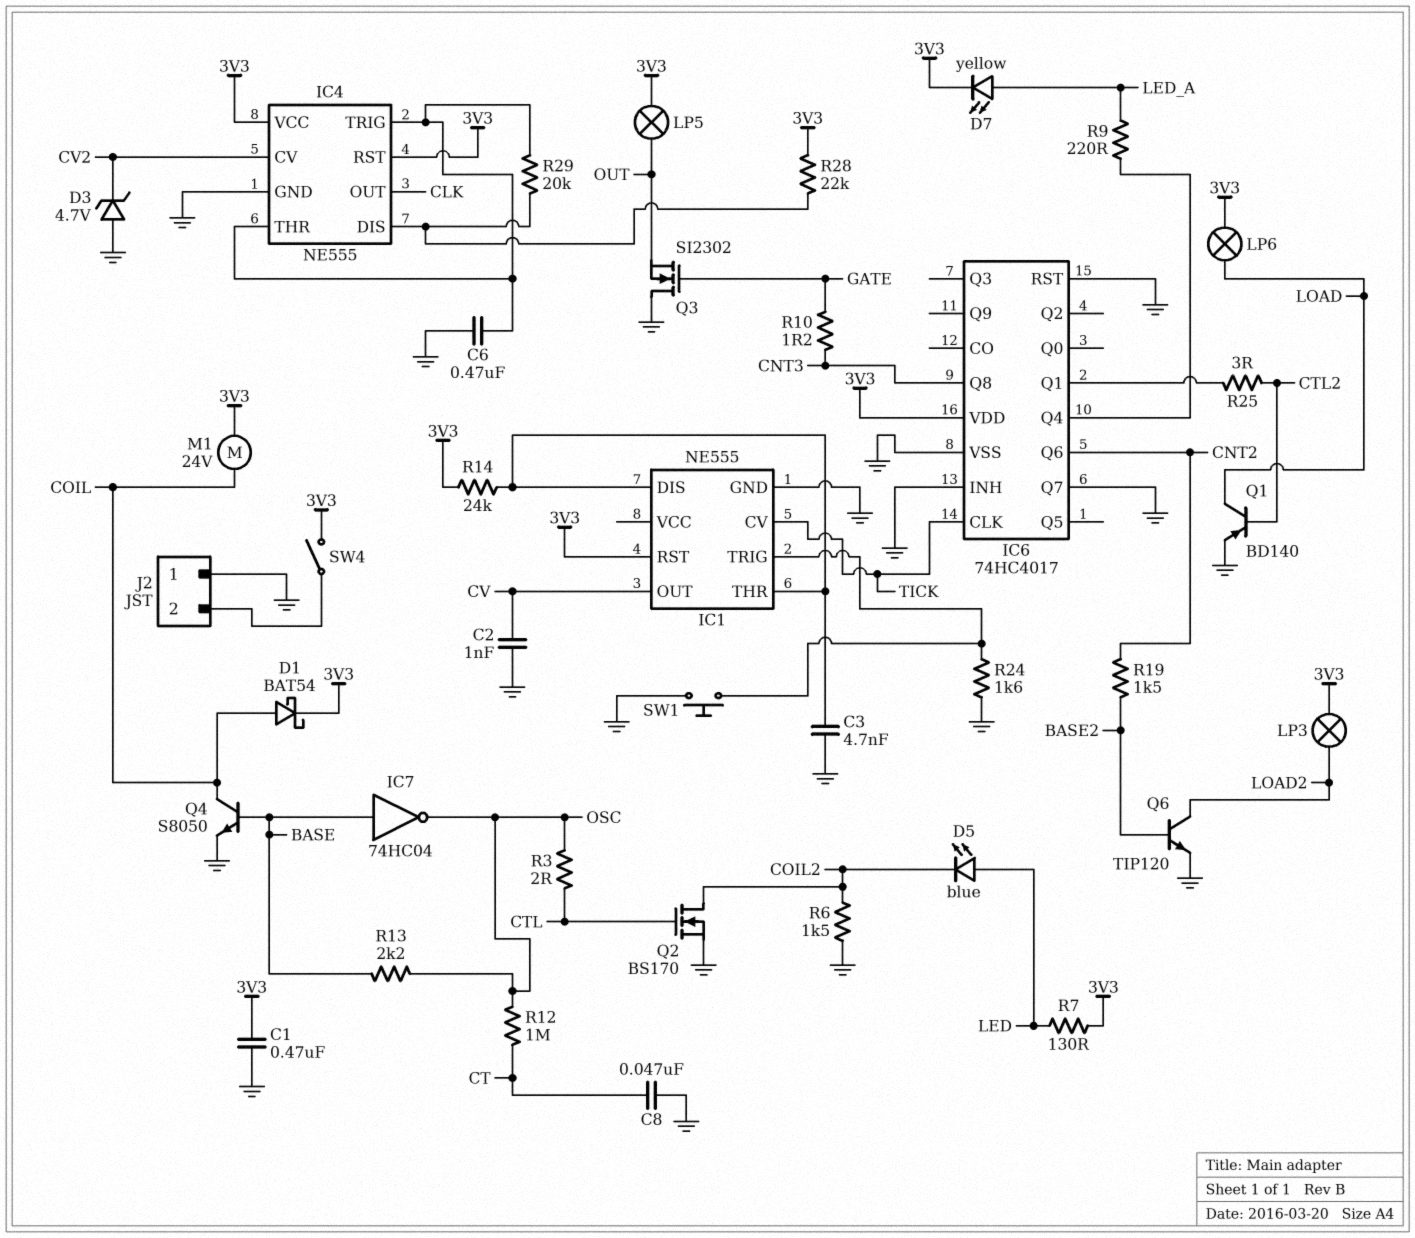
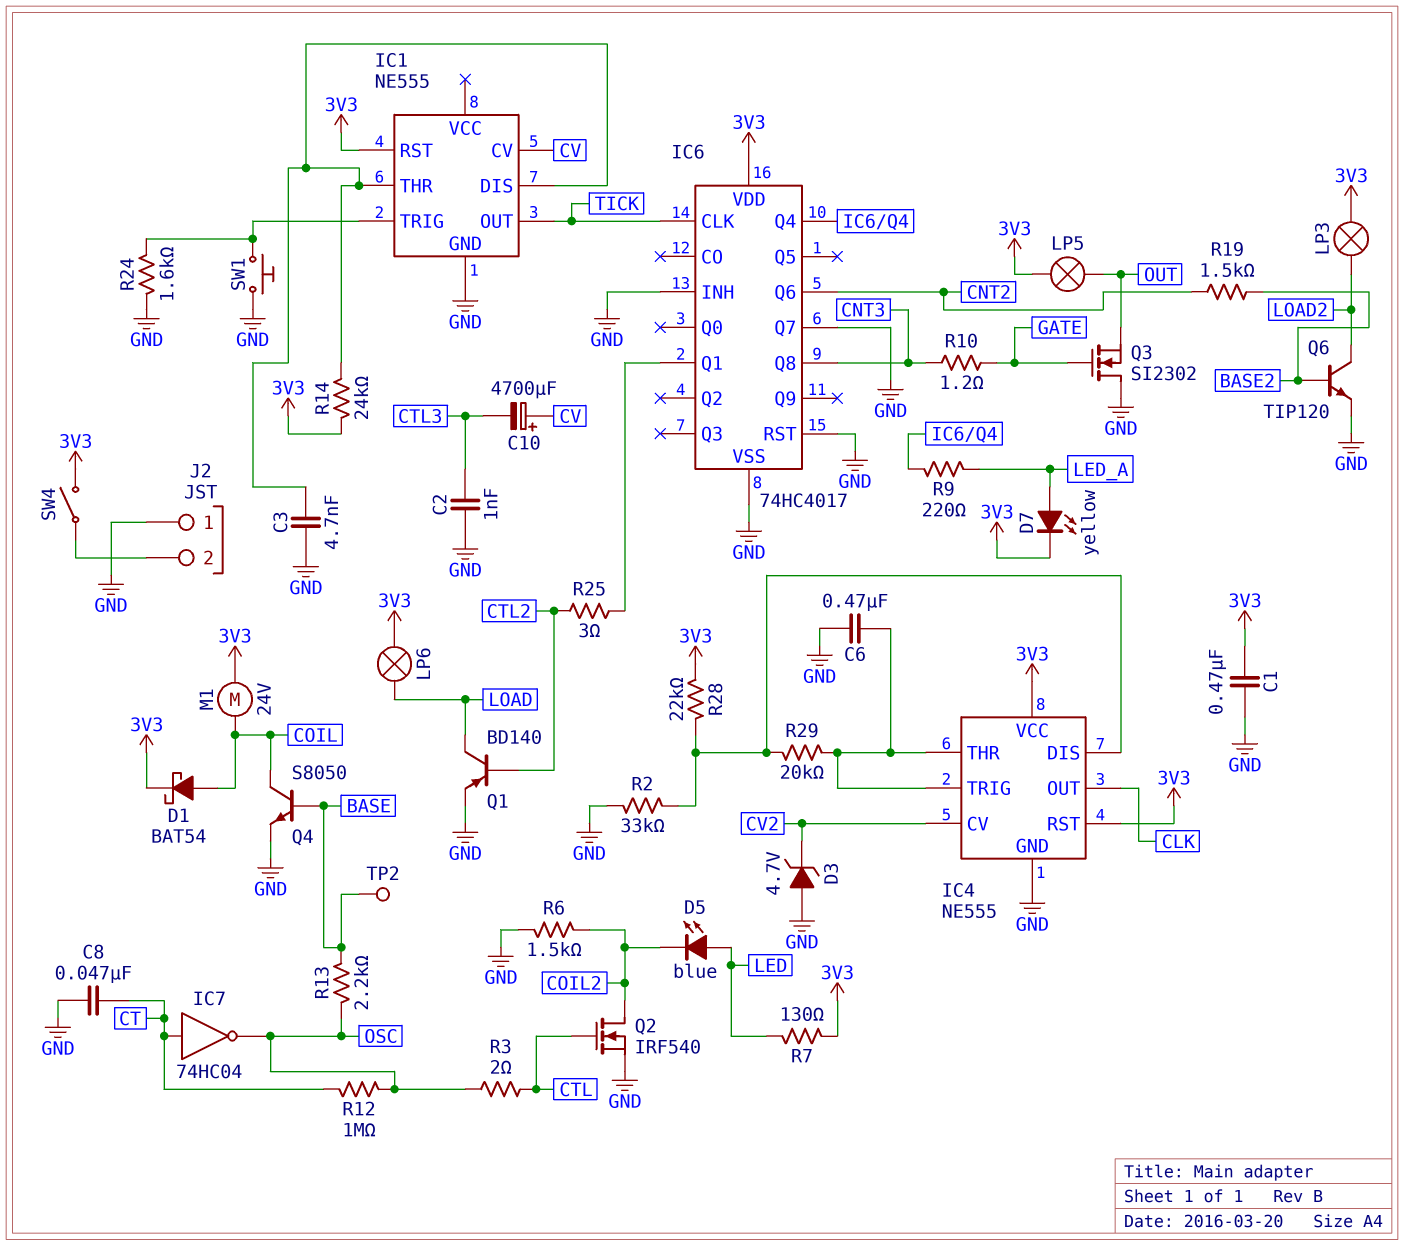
C2: 1nF (CV, GND) -> 1nF (CTL3, GND)
C10: none -> 4700uF (plus CV, minus CTL3)
IC1 pin CV: TICK -> CV
IC1 pin OUT: CV -> TICK
IC7: NOT 74HC04 (in BASE, out OSC) -> NOT 74HC04 (in CT, out OSC)
Q2: NMOS BS170 (G CTL, D COIL2, S GND) -> NMOS IRF540 (G CTL, D COIL2, S GND)
R2: none -> 33k (GND, IC4/DIS)
TP2: none -> test point (BASE)

